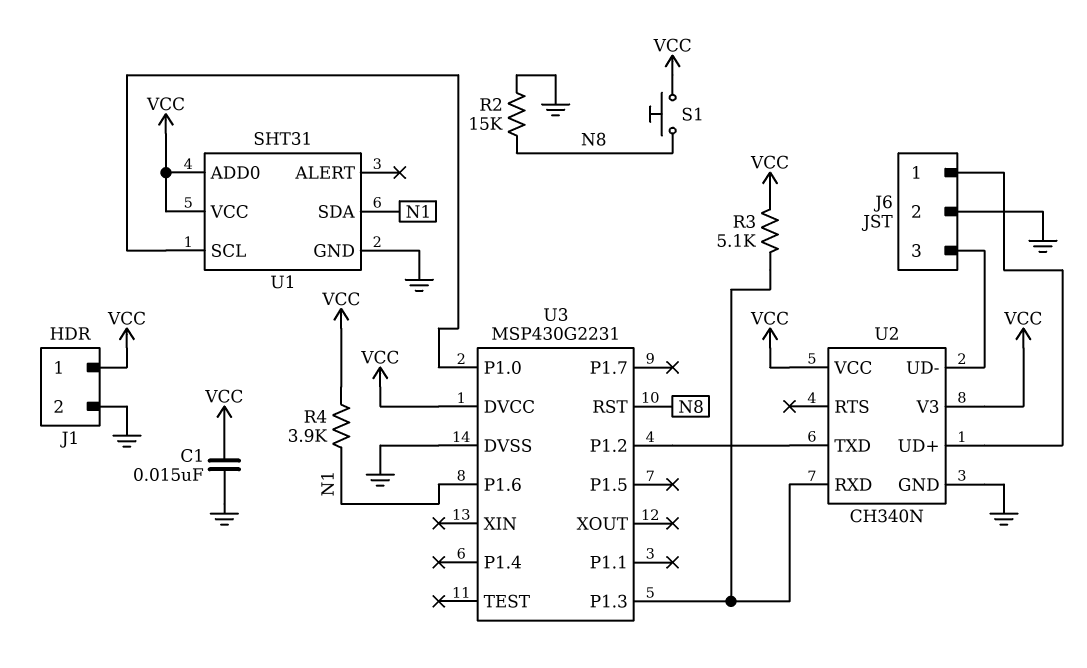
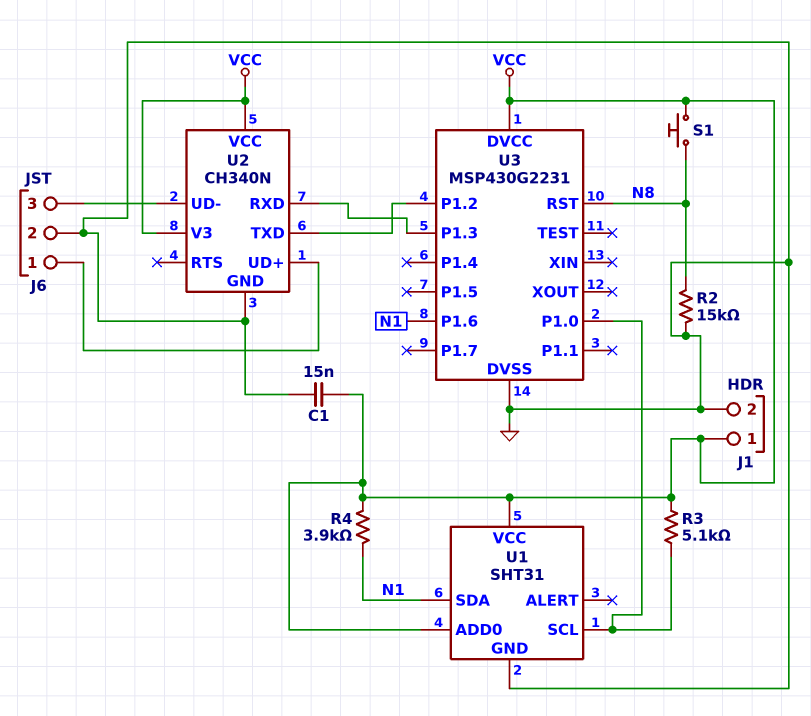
R3: 5.1k (U2/RXD, VCC) -> 5.1k (U1/SCL, VCC)

